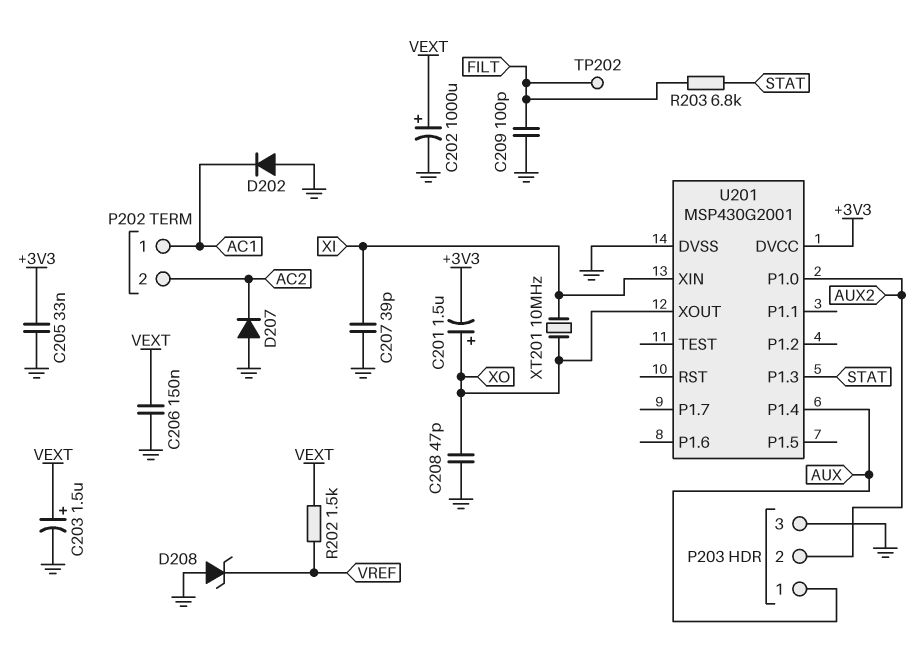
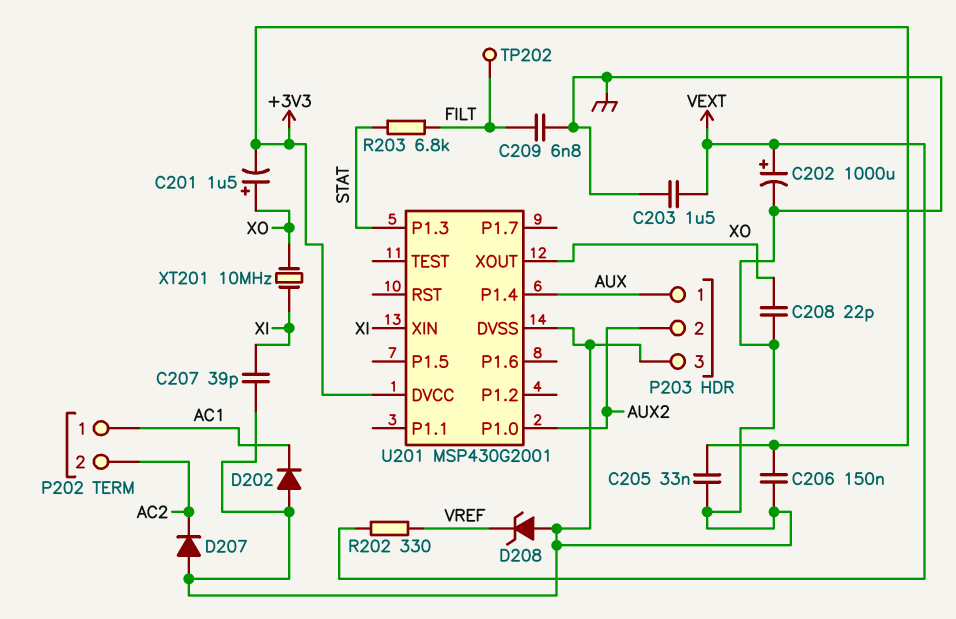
C203: 1.5uF (plus VEXT, minus GND) -> 1.5uF (GND, VEXT)
C206: 150nF (GND, VEXT) -> 150nF (+3V3, GND)
C208: 47pF (GND, XO) -> 22pF (GND, XO)
C209: 100pF (FILT, GND) -> 6.8nF (FILT, GND)
R202: 1.5k (VEXT, VREF) -> 330 (VEXT, VREF)

